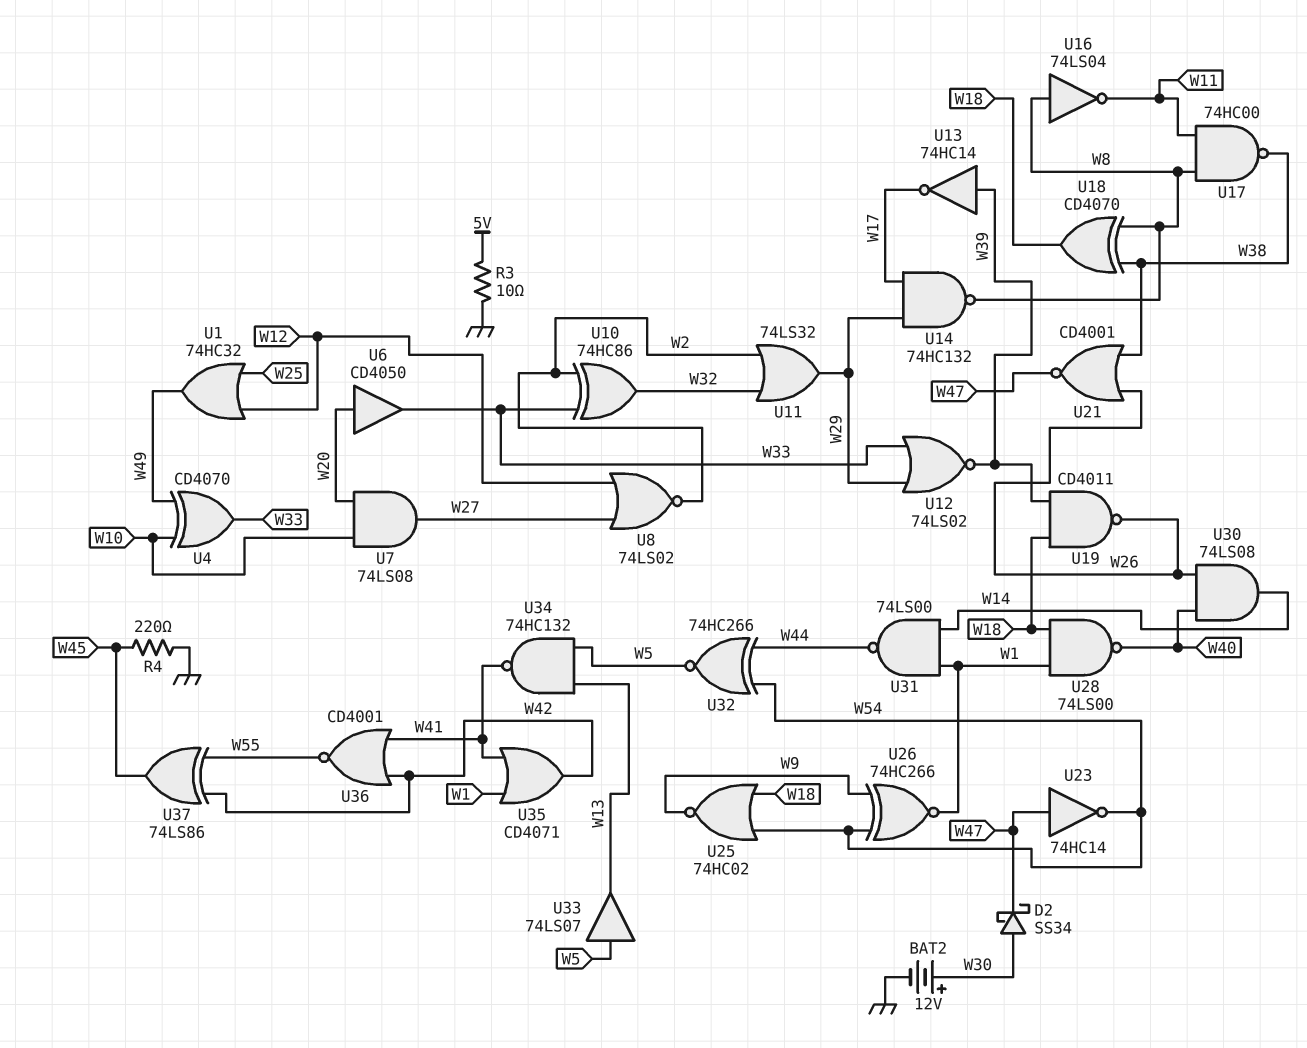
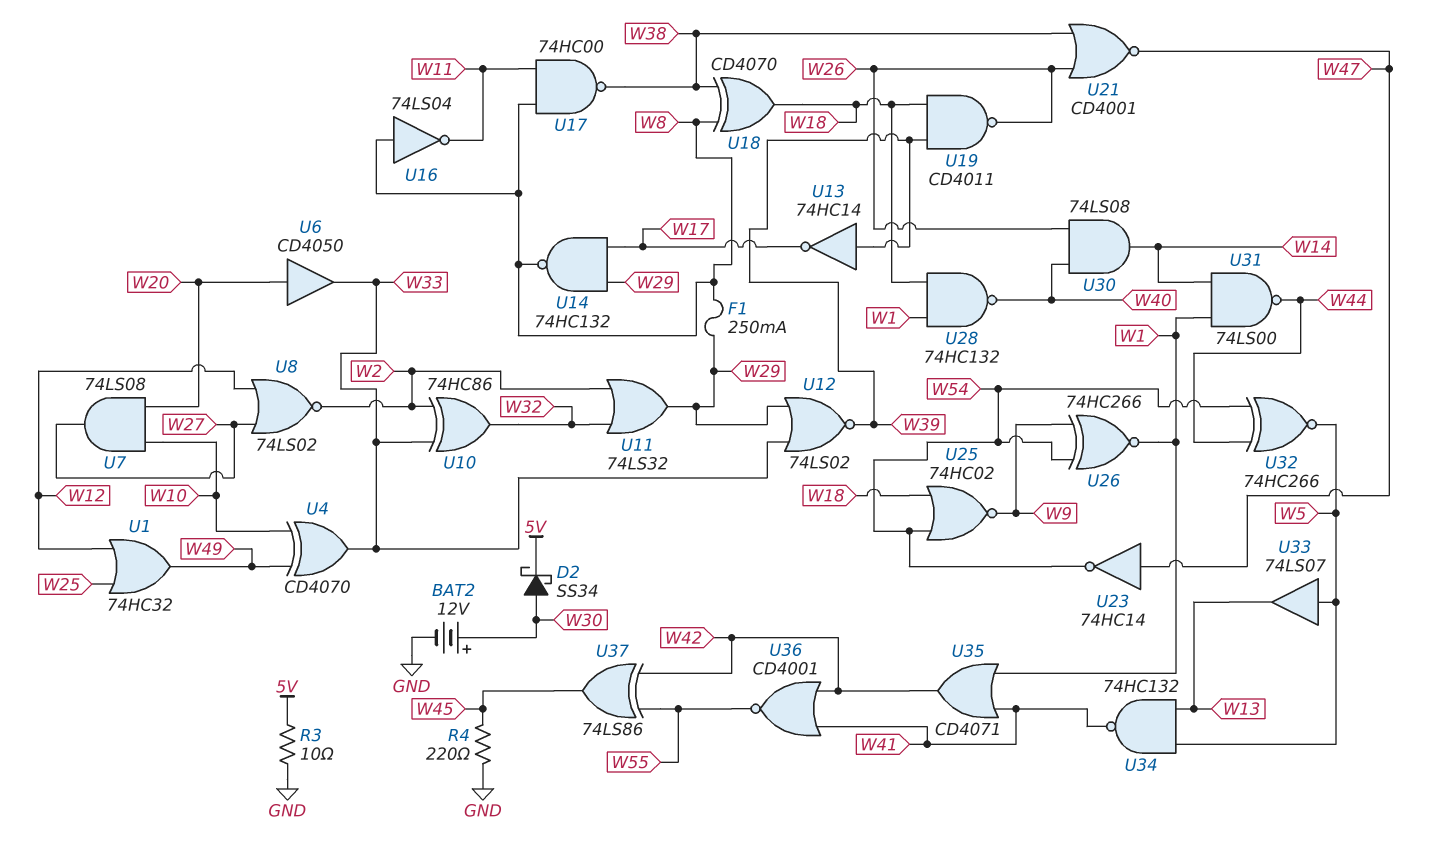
D2: schottky SS34 (A W30, K W47) -> schottky SS34 (A W30, K 5V)
F1: none -> 250mA (W8, W29)
U28: NAND 74LS00 (in W1, in W18, out W40) -> NAND 74HC132 (in W1, in W18, out W40)

